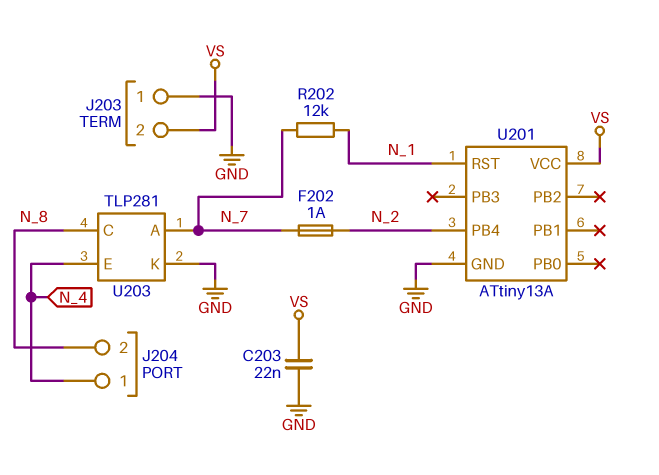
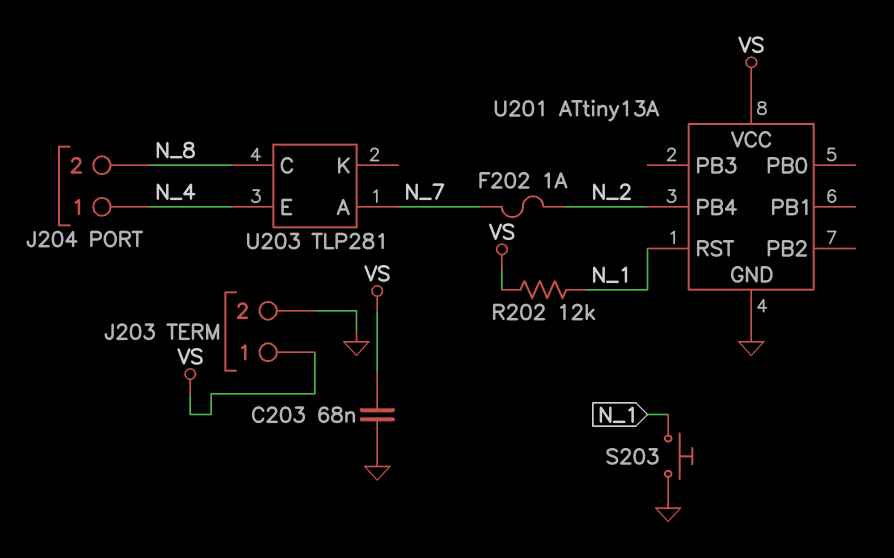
C203: 22nF (GND, VS) -> 68nF (GND, VS)
J203 pin 1: GND -> VS
J203 pin 2: VS -> GND
R202: 12k (N_1, N_7) -> 12k (N_1, VS)
S203: none -> button (GND, N_1)
U203 pin K: GND -> none

